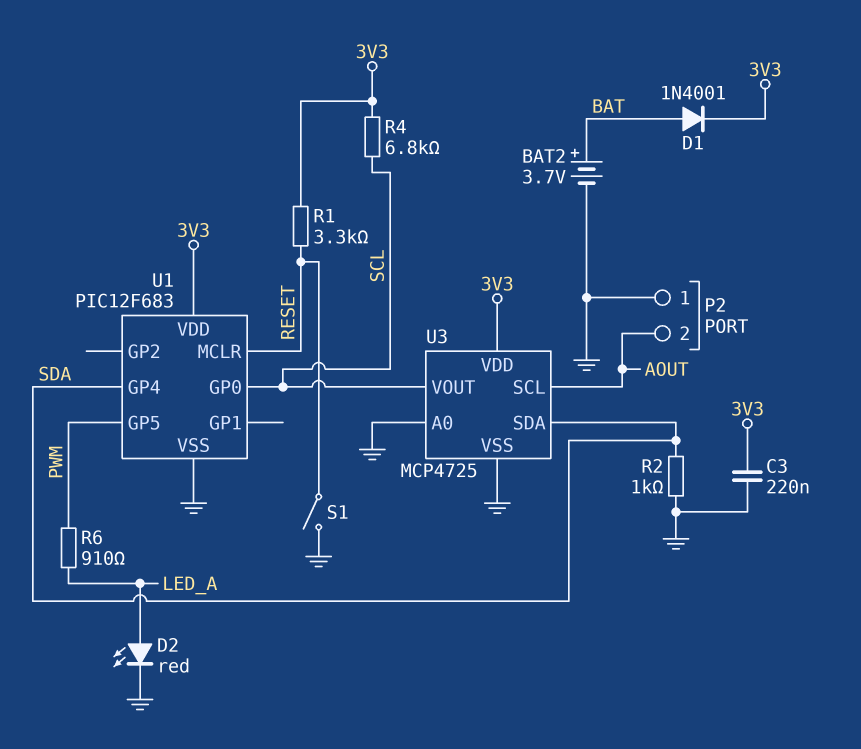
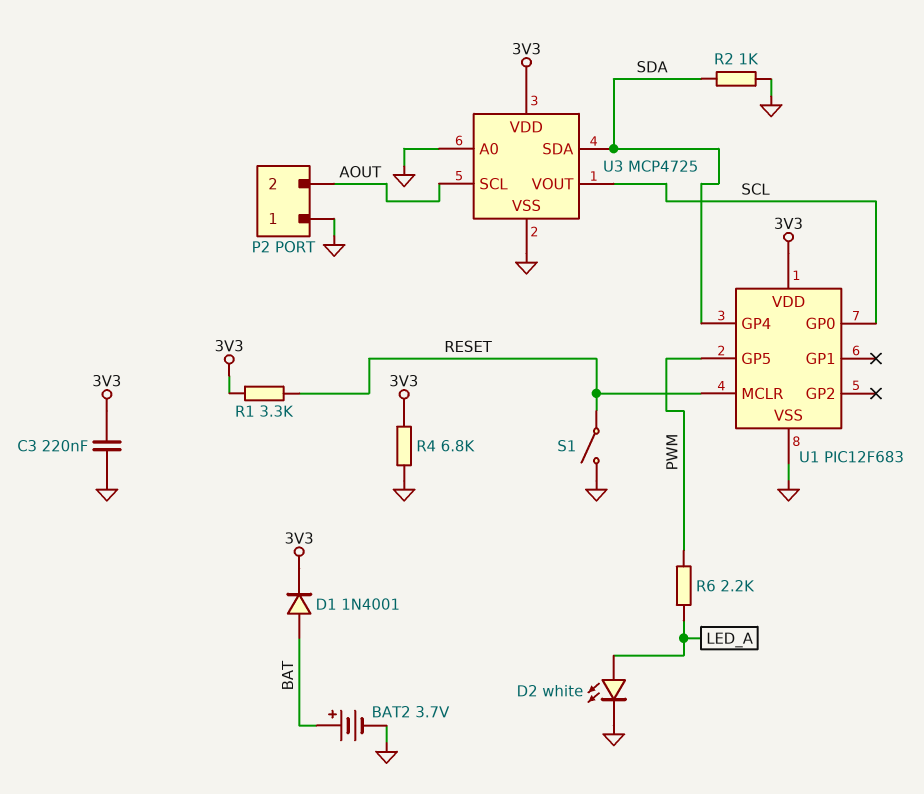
D2: LED red (A LED_A, K GND) -> LED white (A LED_A, K GND)
R4: 6.8k (3V3, SCL) -> 6.8k (3V3, GND)
R6: 910 (LED_A, PWM) -> 2.2k (LED_A, PWM)

